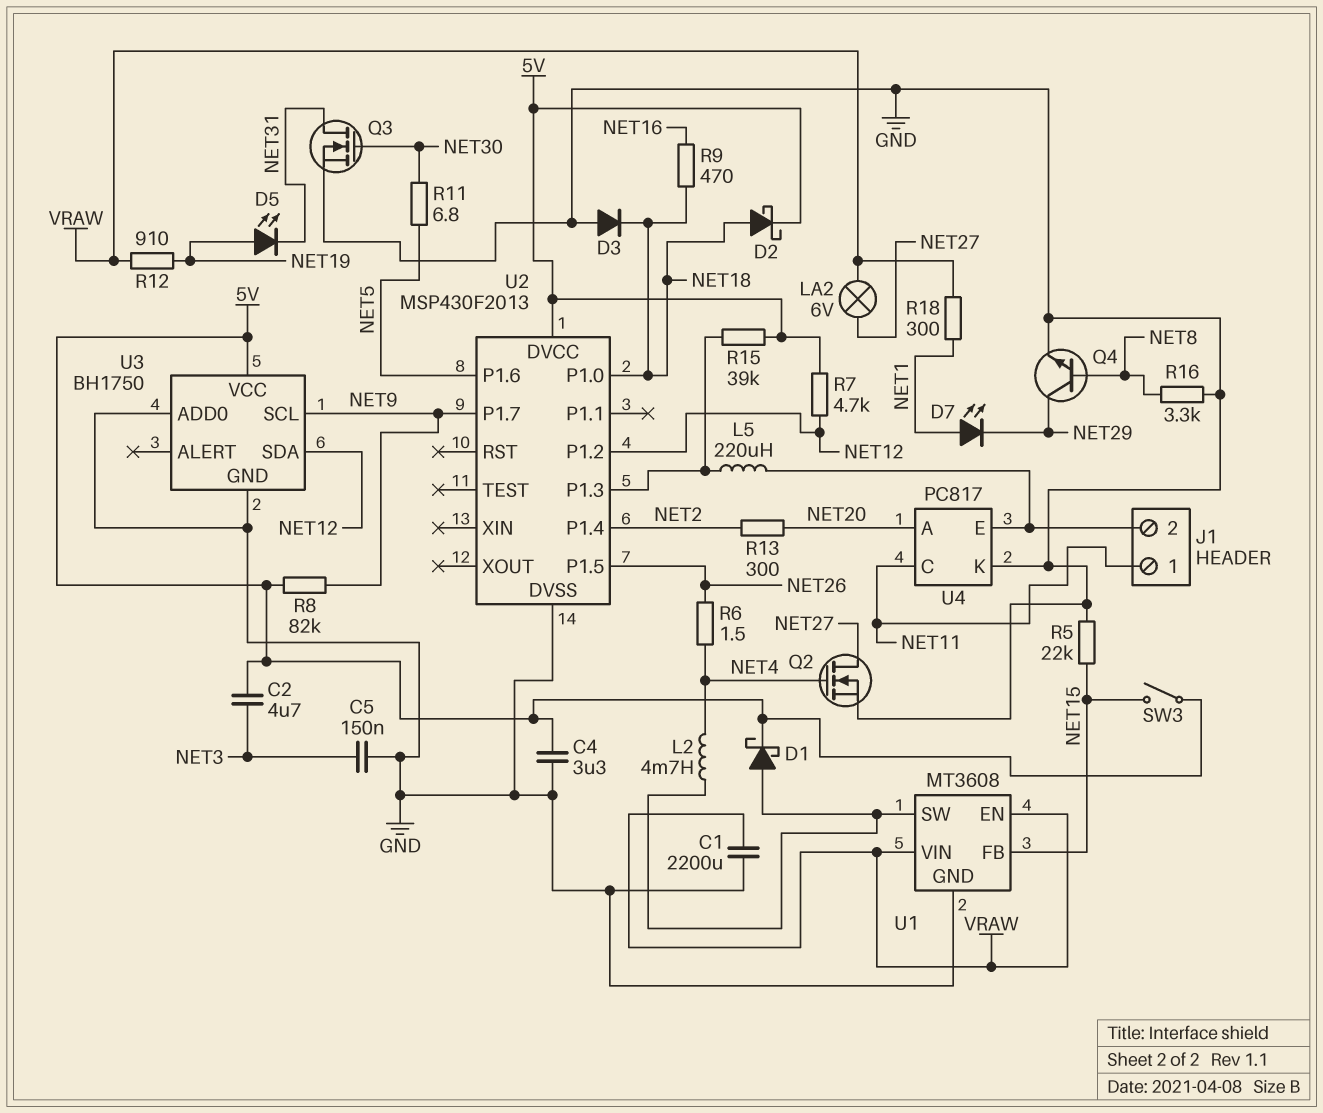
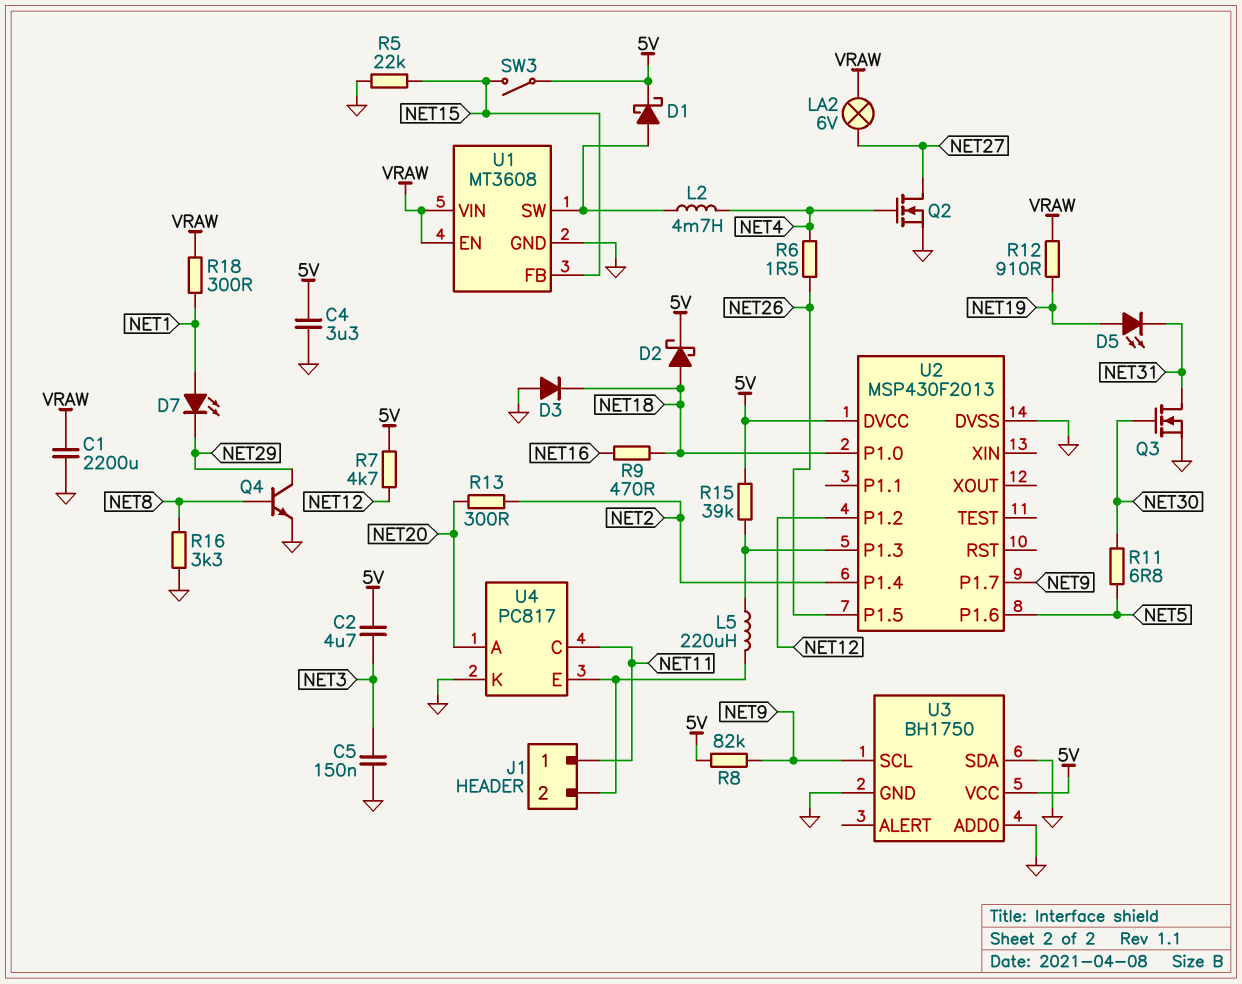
U3 pin SDA: NET12 -> GND

